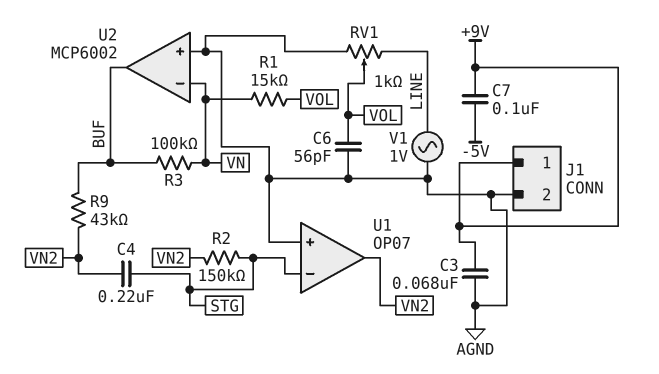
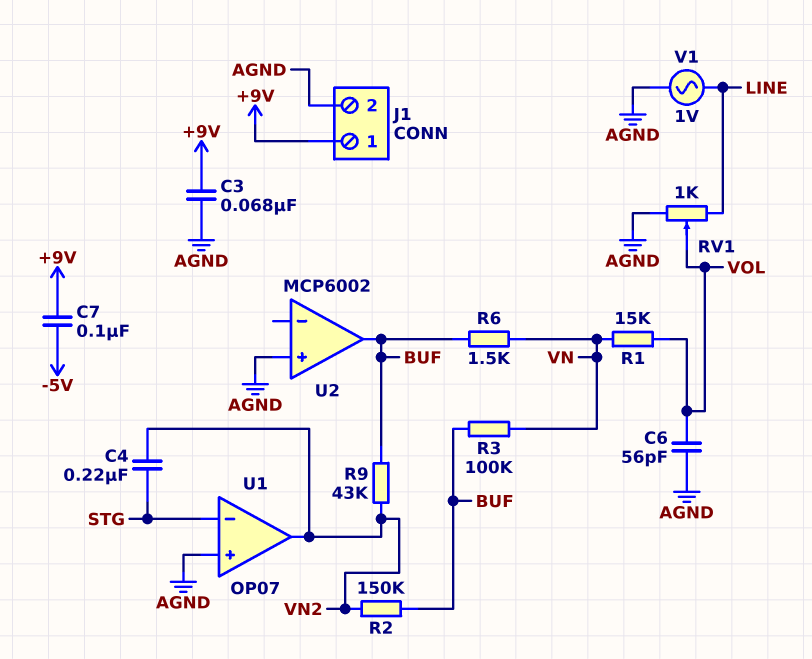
R2: 150k (STG, VN2) -> 150k (BUF, VN2)
R6: none -> 1.5k (BUF, VN)
U2 pin in-: VN -> none

